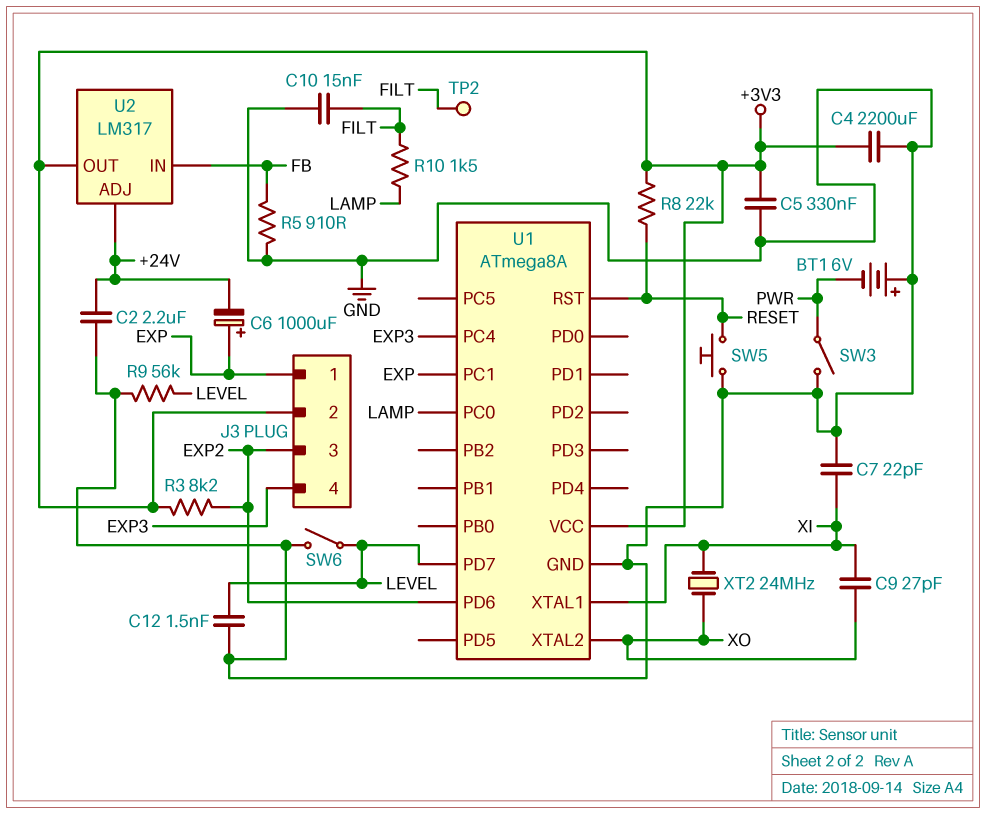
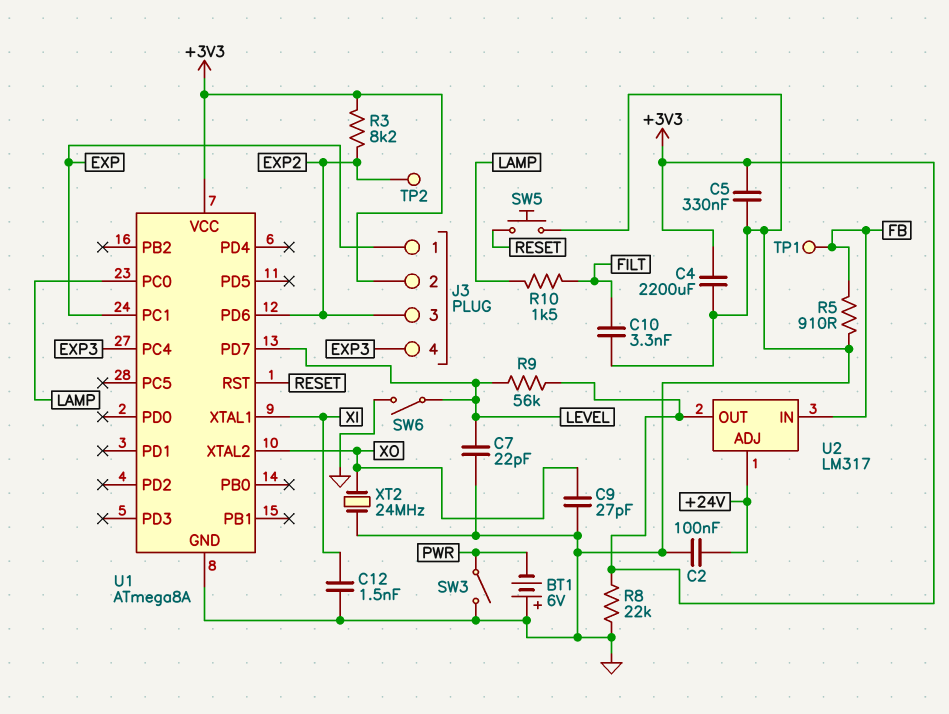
C2: 2.2uF (+24V, GND) -> 100nF (+24V, GND)
C6: 1000uF (plus EXP, minus +24V) -> none
C7: 22pF (GND, XI) -> 22pF (GND, LEVEL)
C9: 27pF (XI, XO) -> 27pF (GND, XO)
C10: 15nF (FILT, GND) -> 3.3nF (FILT, GND)
C12: 1.5nF (GND, LEVEL) -> 1.5nF (GND, XI)
R8: 22k (+3V3, RESET) -> 22k (+3V3, GND)
R9: 56k (GND, LEVEL) -> 56k (+3V3, LEVEL)
TP1: none -> test point (FB)
TP2: test point (FILT) -> test point (EXP2)
XT2: 24MHz (XI, XO) -> 24MHz (GND, XO)

